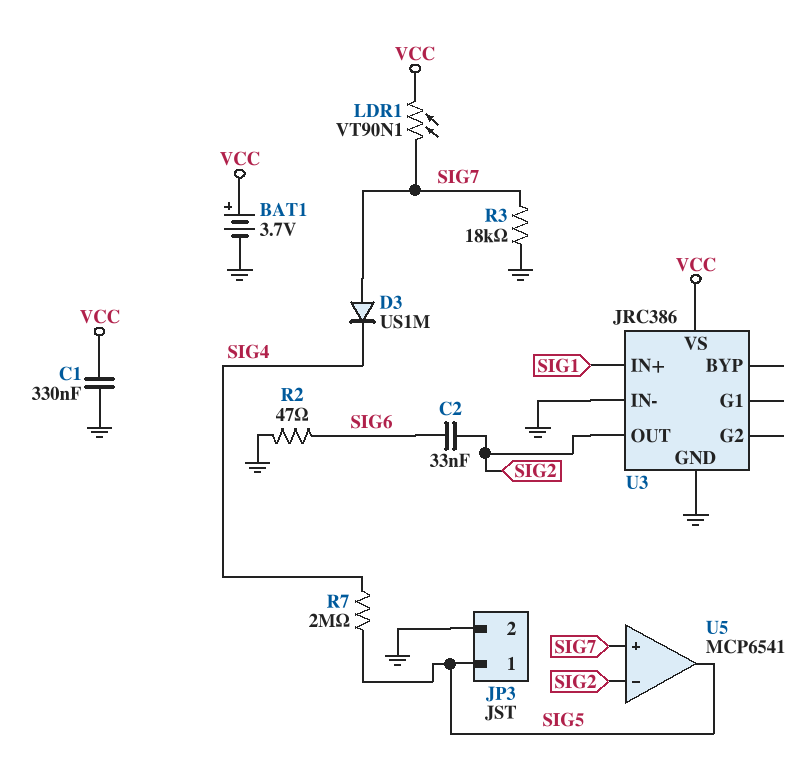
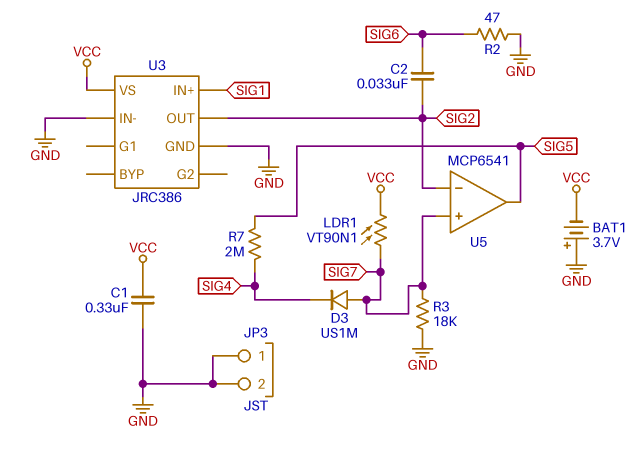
BAT1: 3.7V (plus VCC, minus GND) -> 3.7V (plus GND, minus VCC)
JP3 pin 1: SIG5 -> GND

